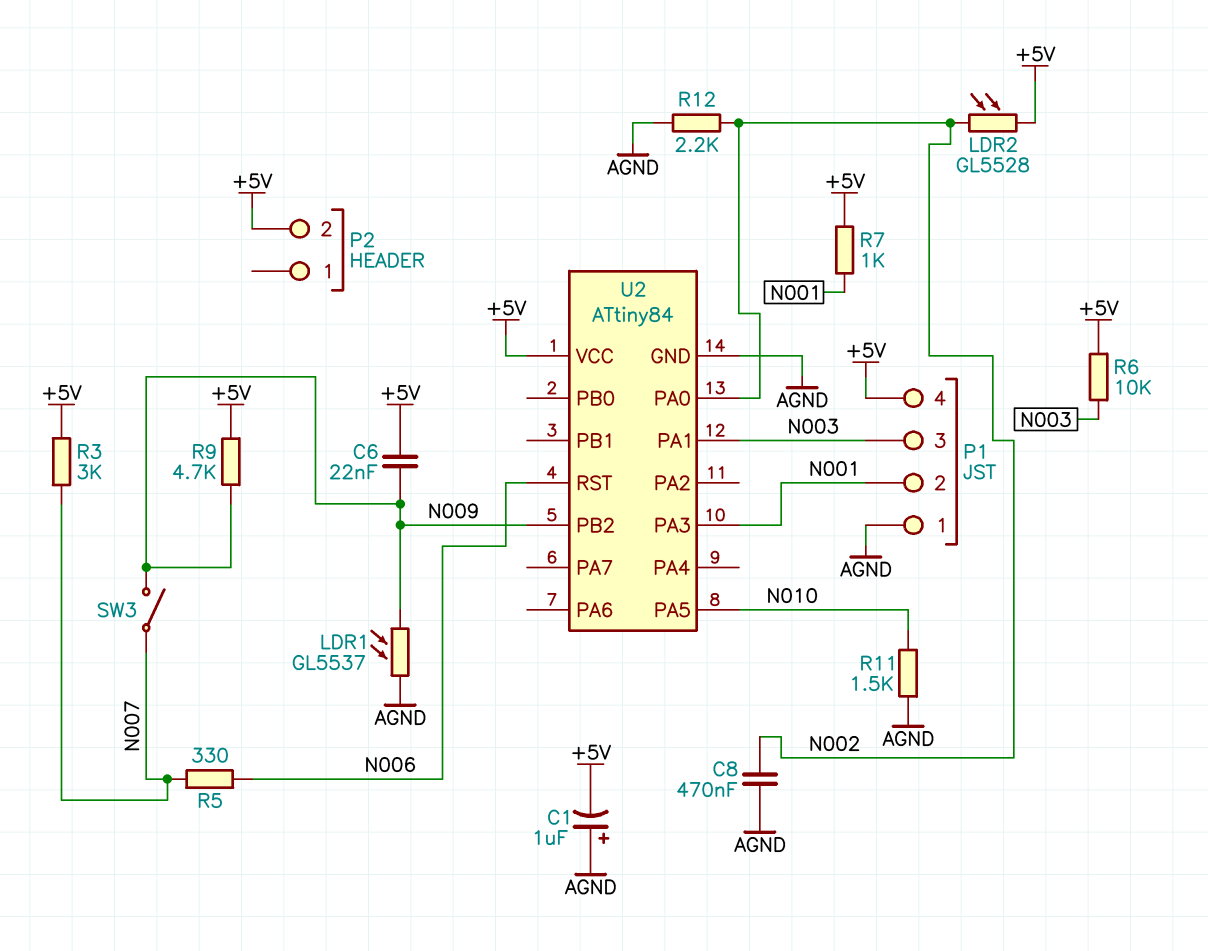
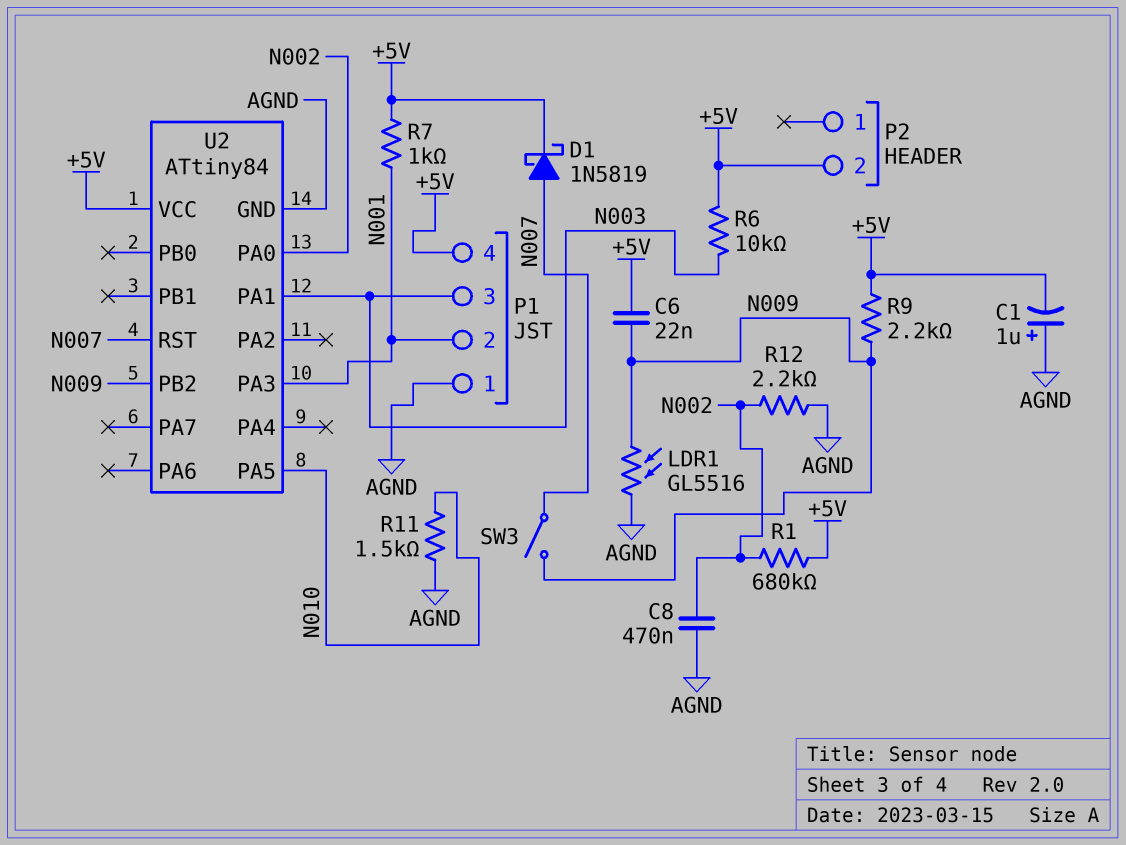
D1: none -> schottky 1N5819 (A N007, K +5V)
LDR1: GL5537 (AGND, N009) -> GL5516 (AGND, N009)
LDR2: GL5528 (+5V, N002) -> none
R1: none -> 680k (+5V, N002)
R3: 3k (+5V, N007) -> none
R5: 330 (N006, N007) -> none
R9: 4.7k (+5V, N009) -> 2.2k (+5V, N009)
U2 pin RST: N006 -> N007

